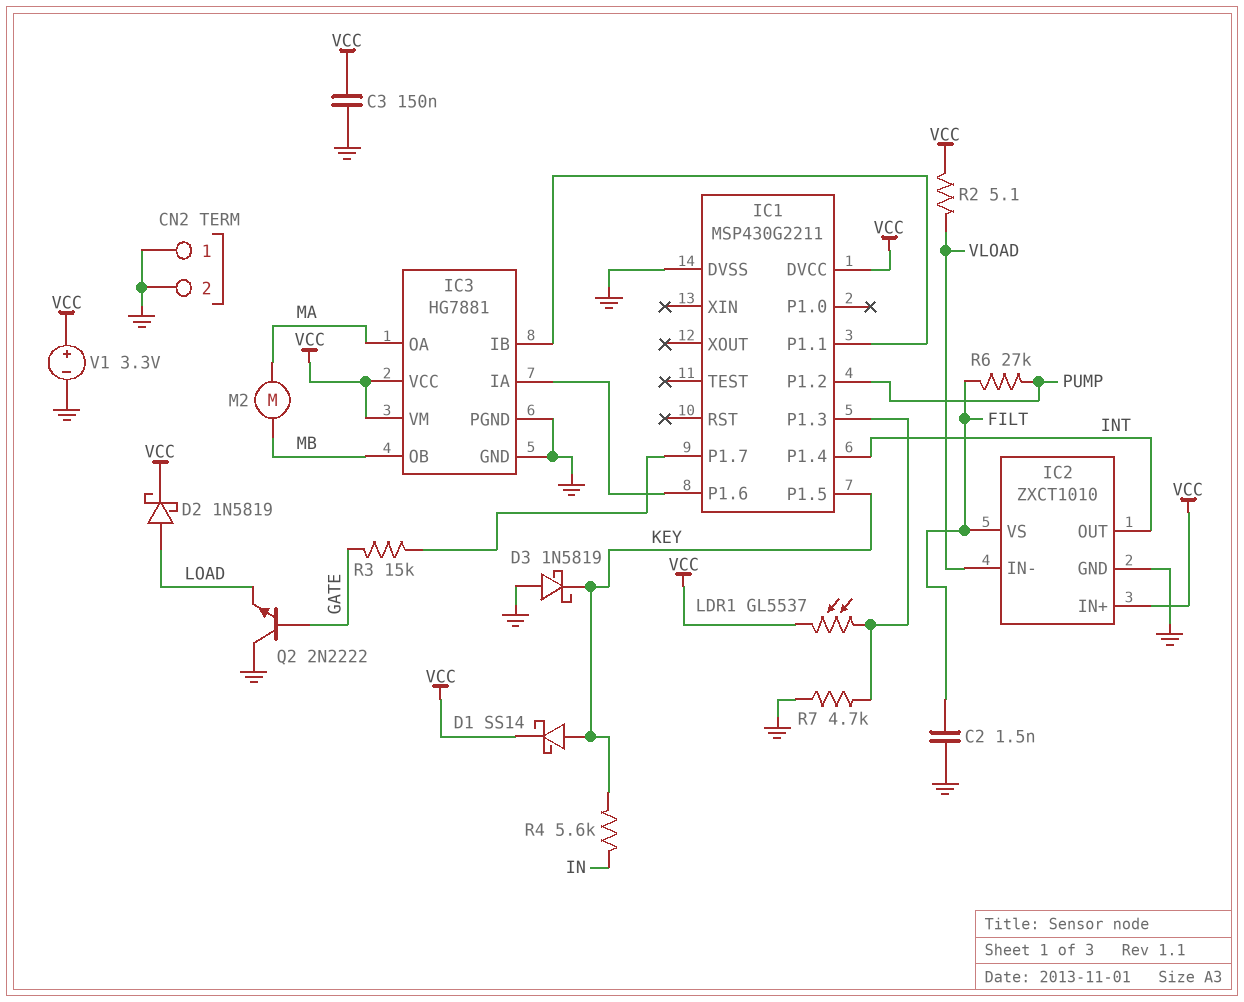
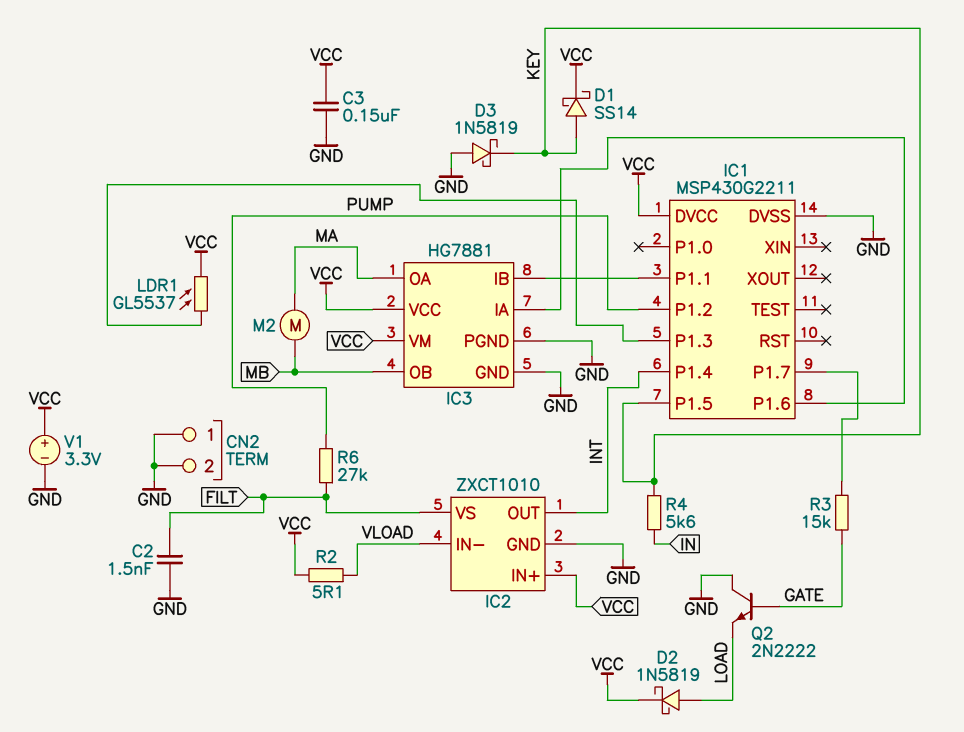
R7: 4.7k (GND, IC1/P1.3) -> none

